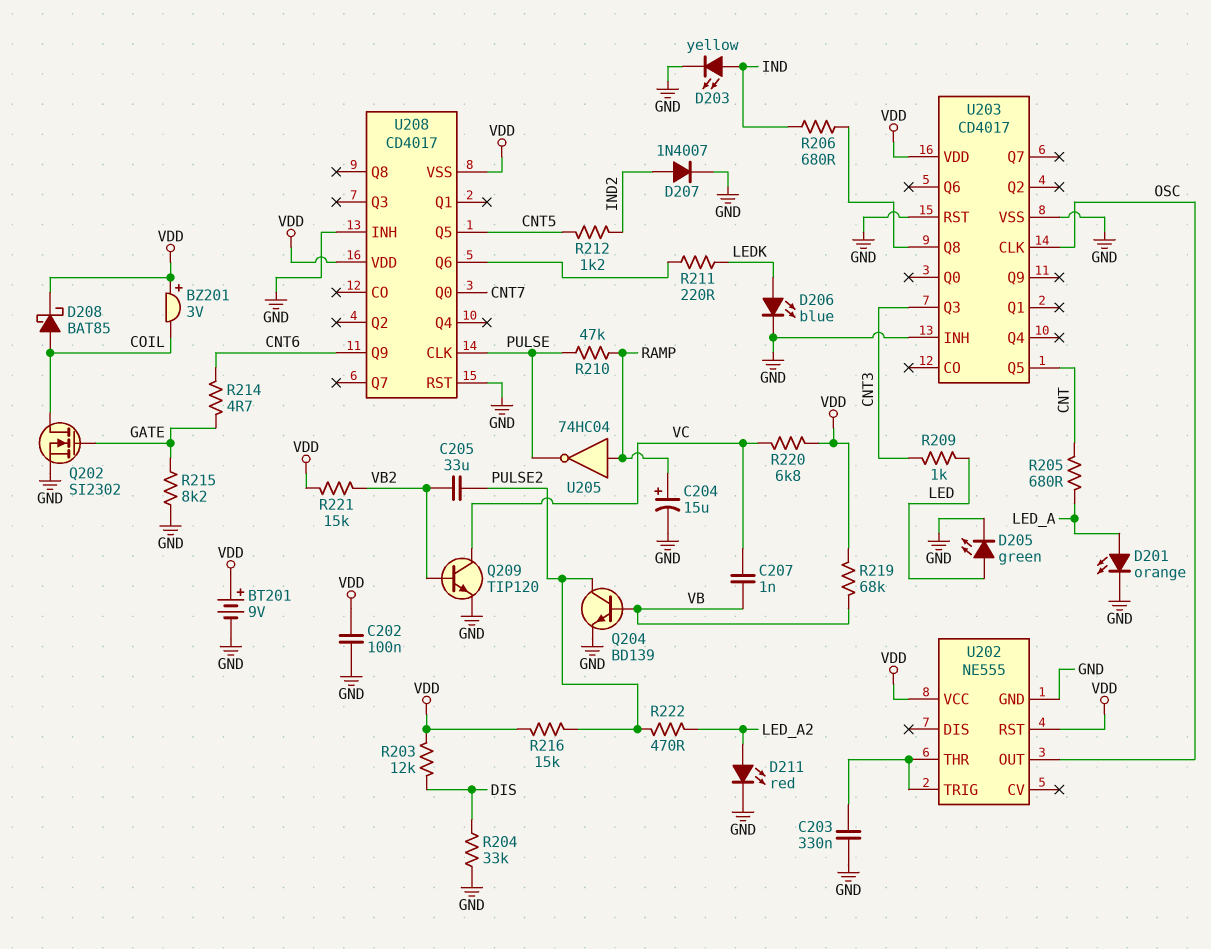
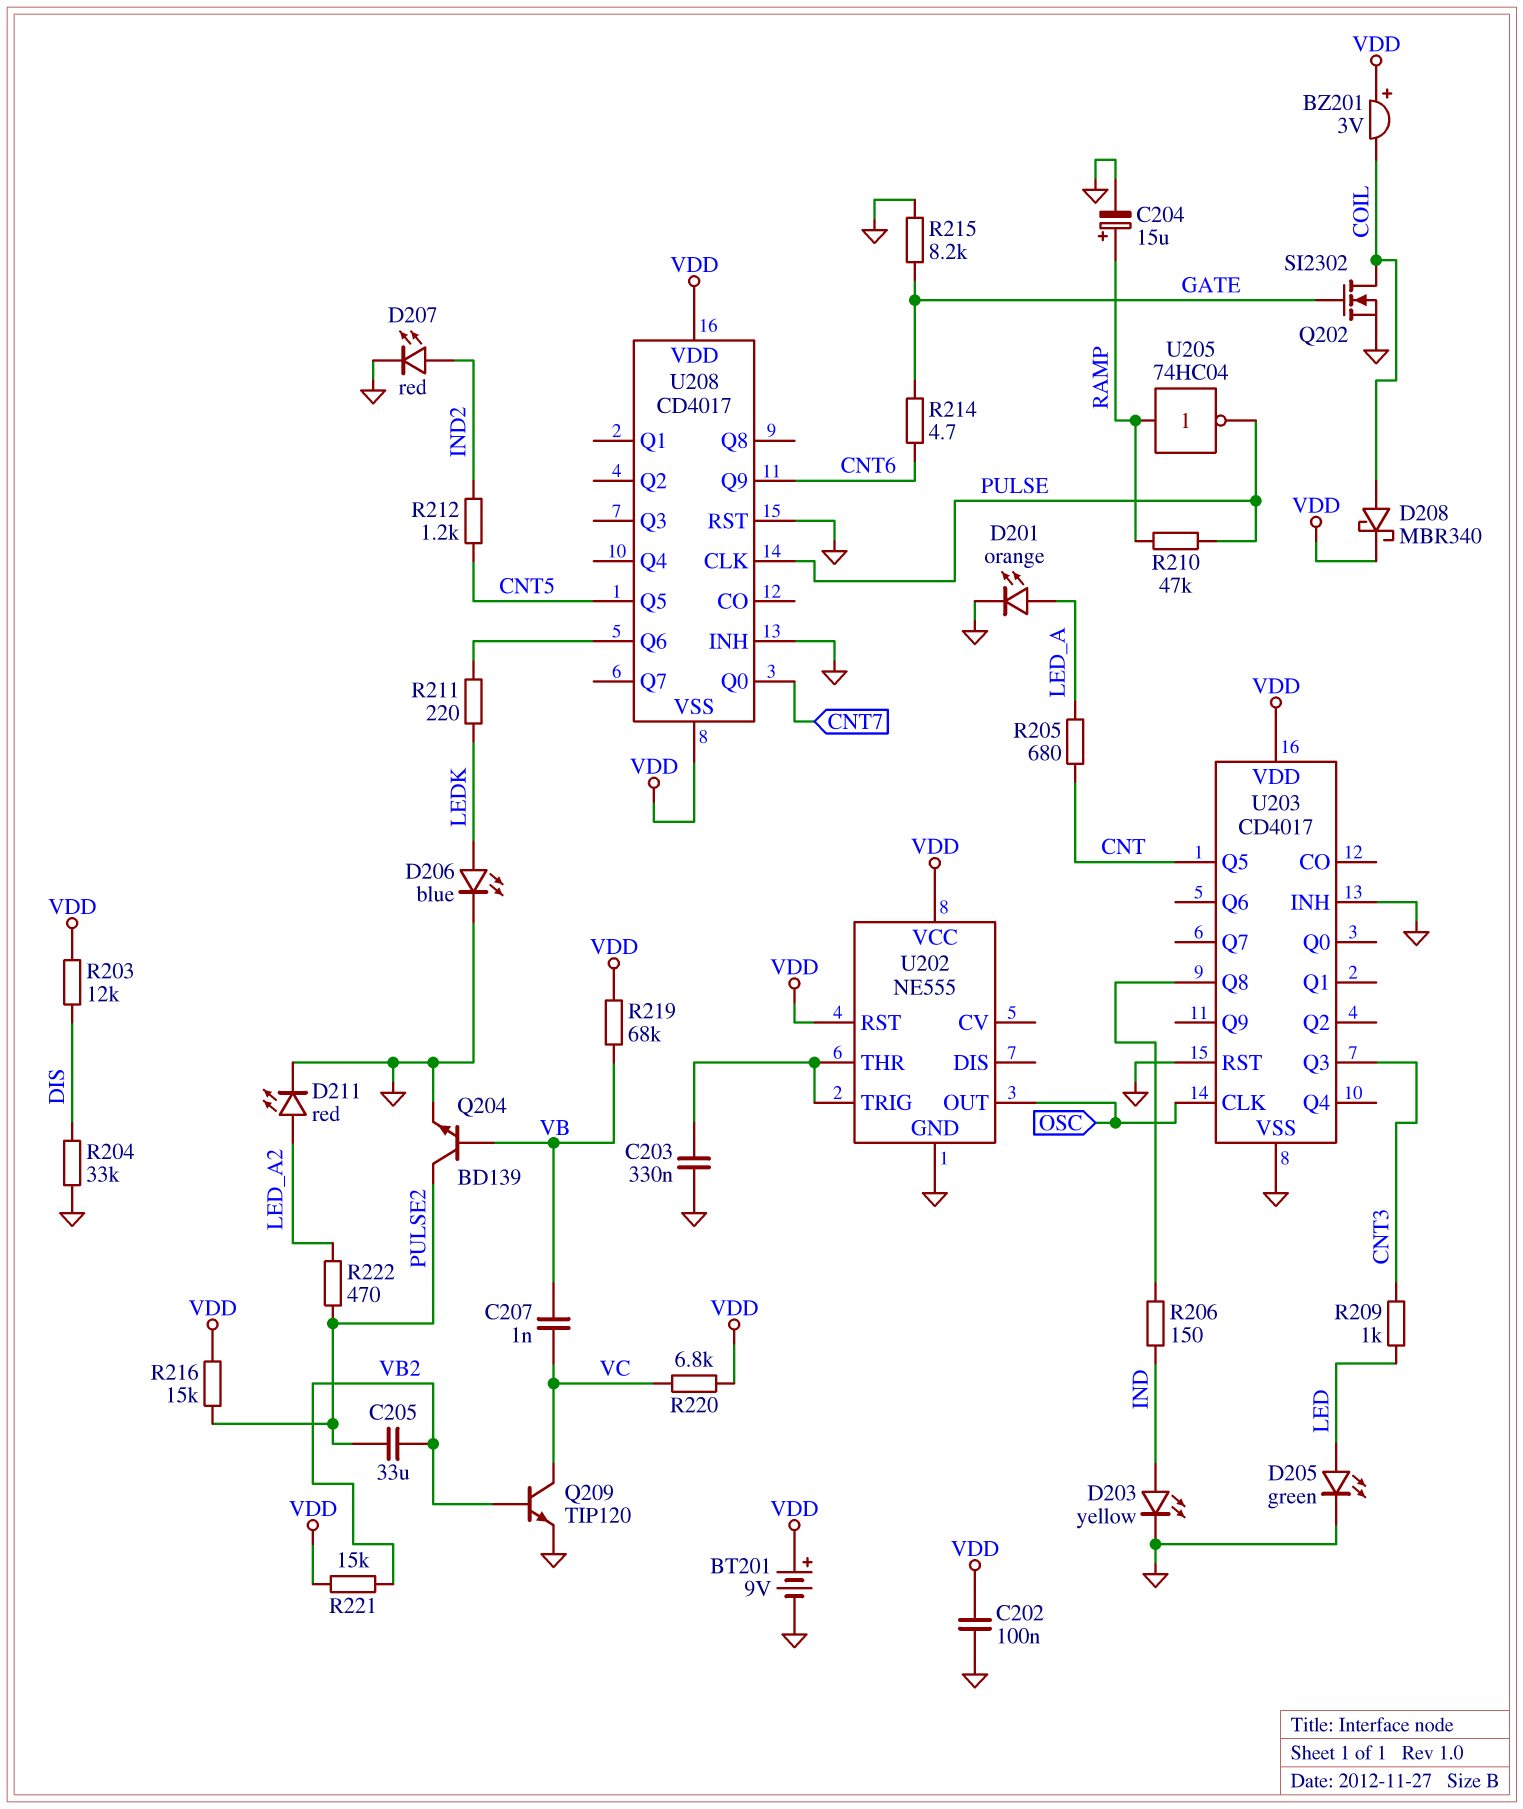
D207: diode 1N4007 (A IND2, K GND) -> LED red (A IND2, K GND)
D208: schottky BAT85 (A COIL, K VDD) -> schottky MBR340 (A COIL, K VDD)
R206: 680 (IND, U203/Q8) -> 150 (IND, U203/Q8)

